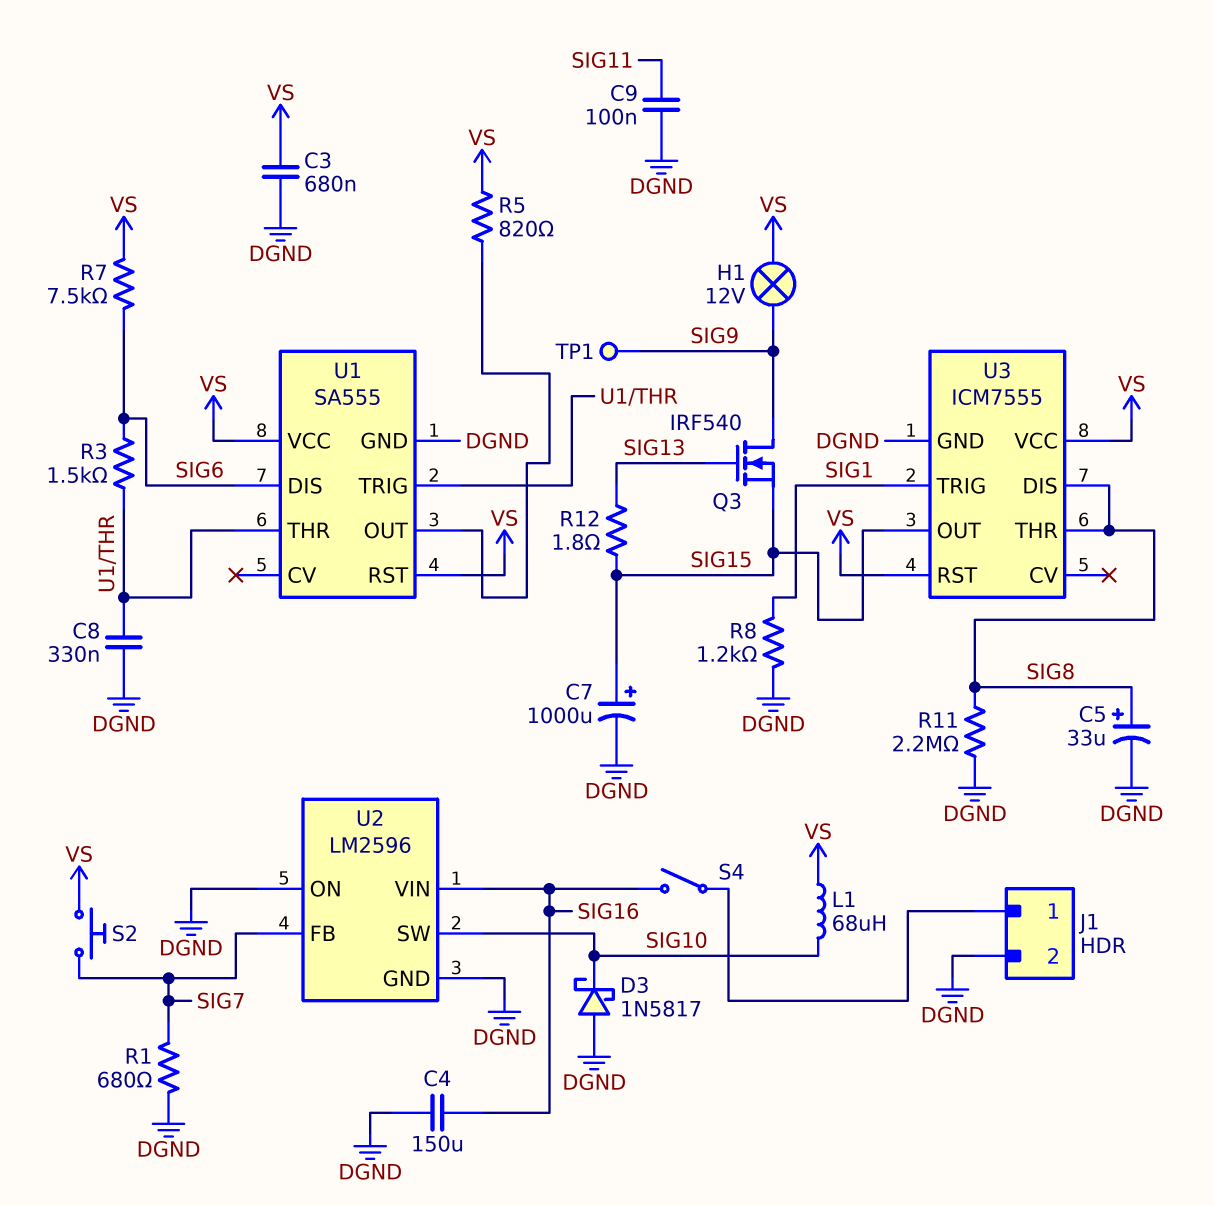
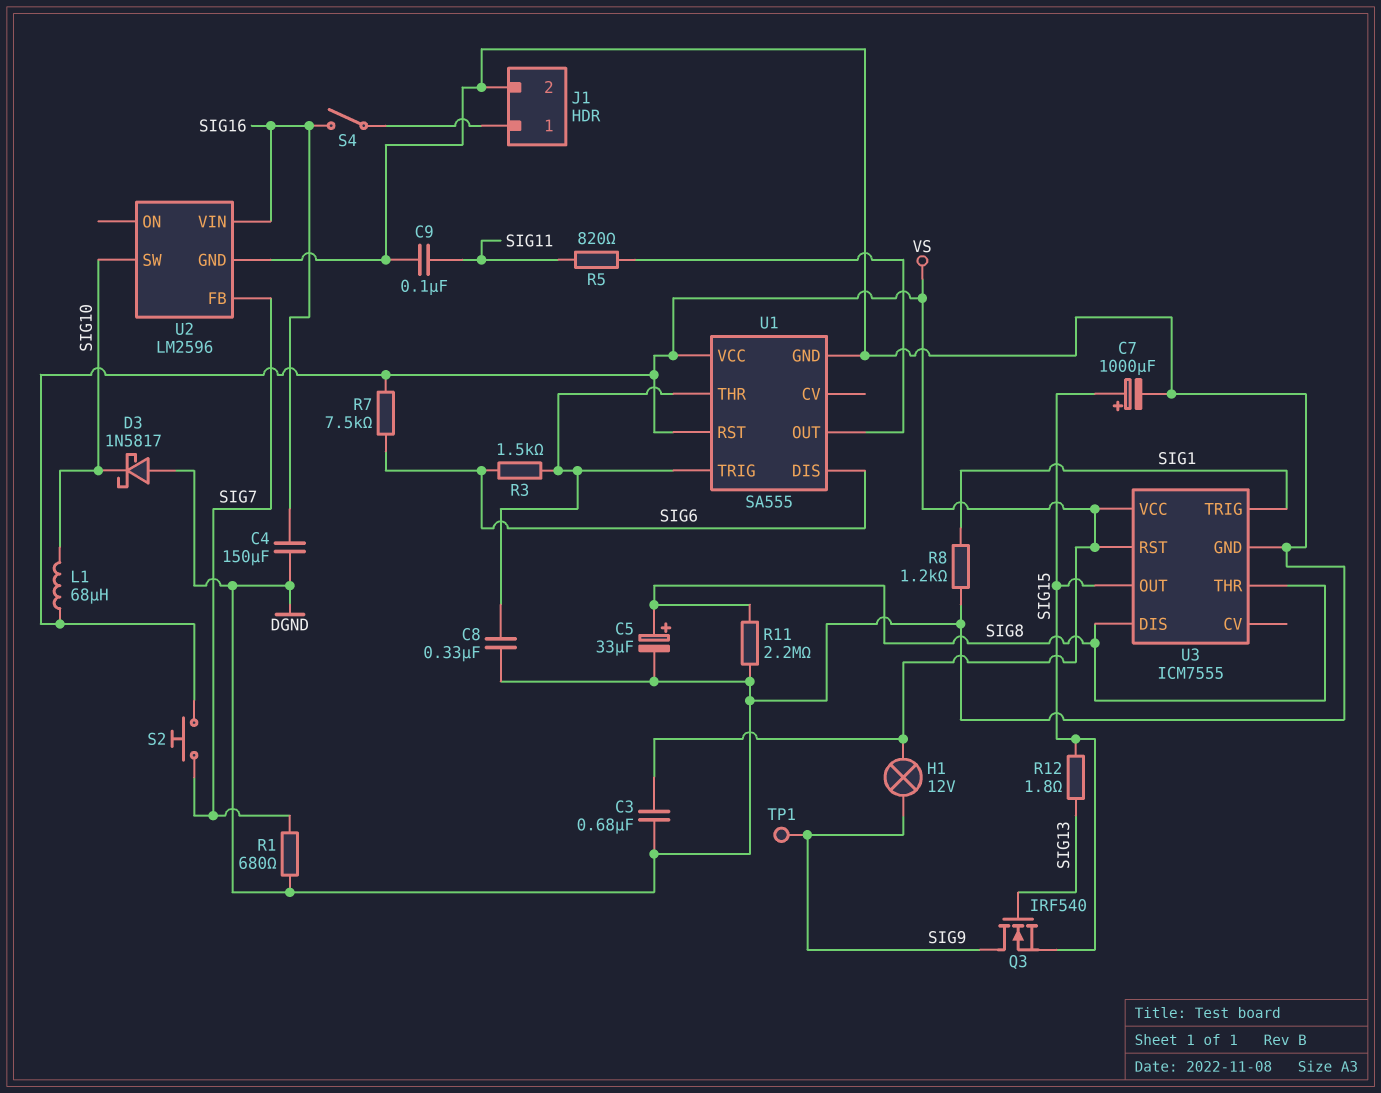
R5: 820 (U1/OUT, VS) -> 820 (SIG11, U1/OUT)
U2 pin ON: DGND -> none

